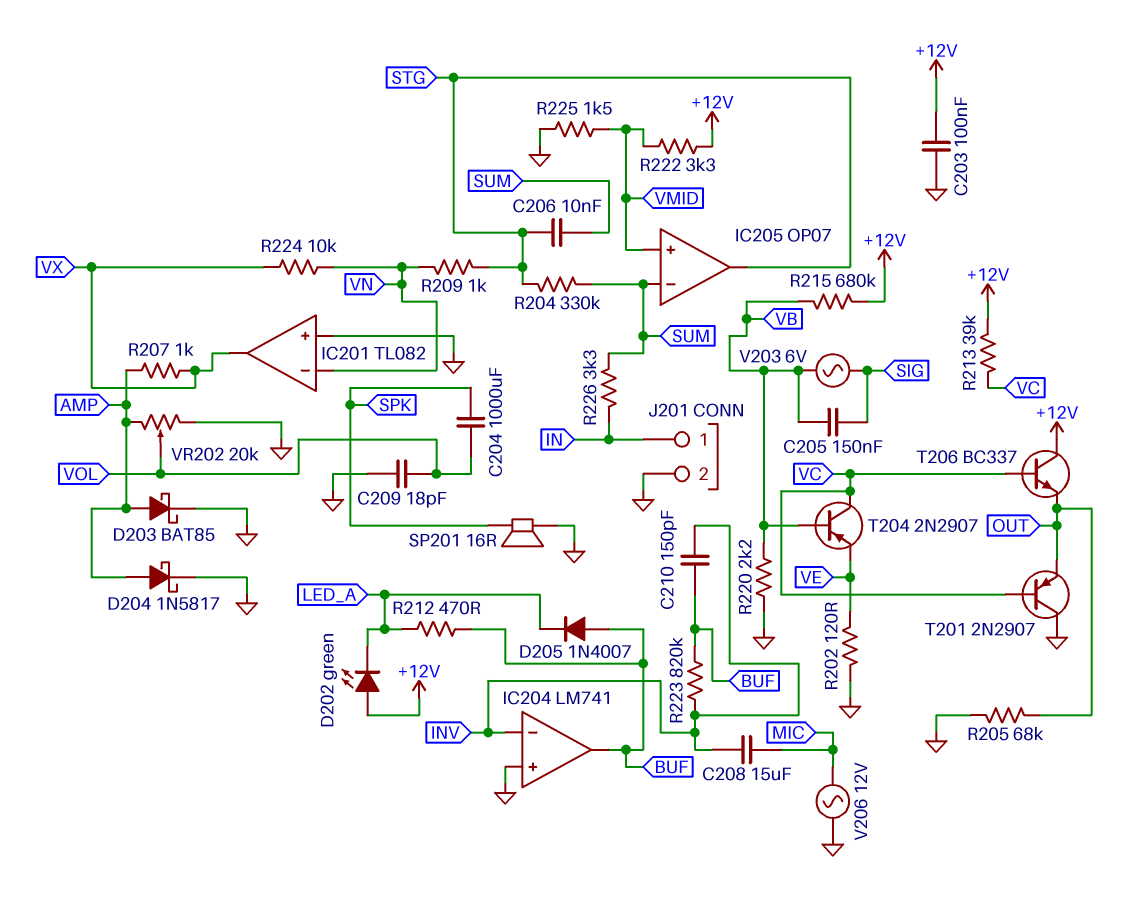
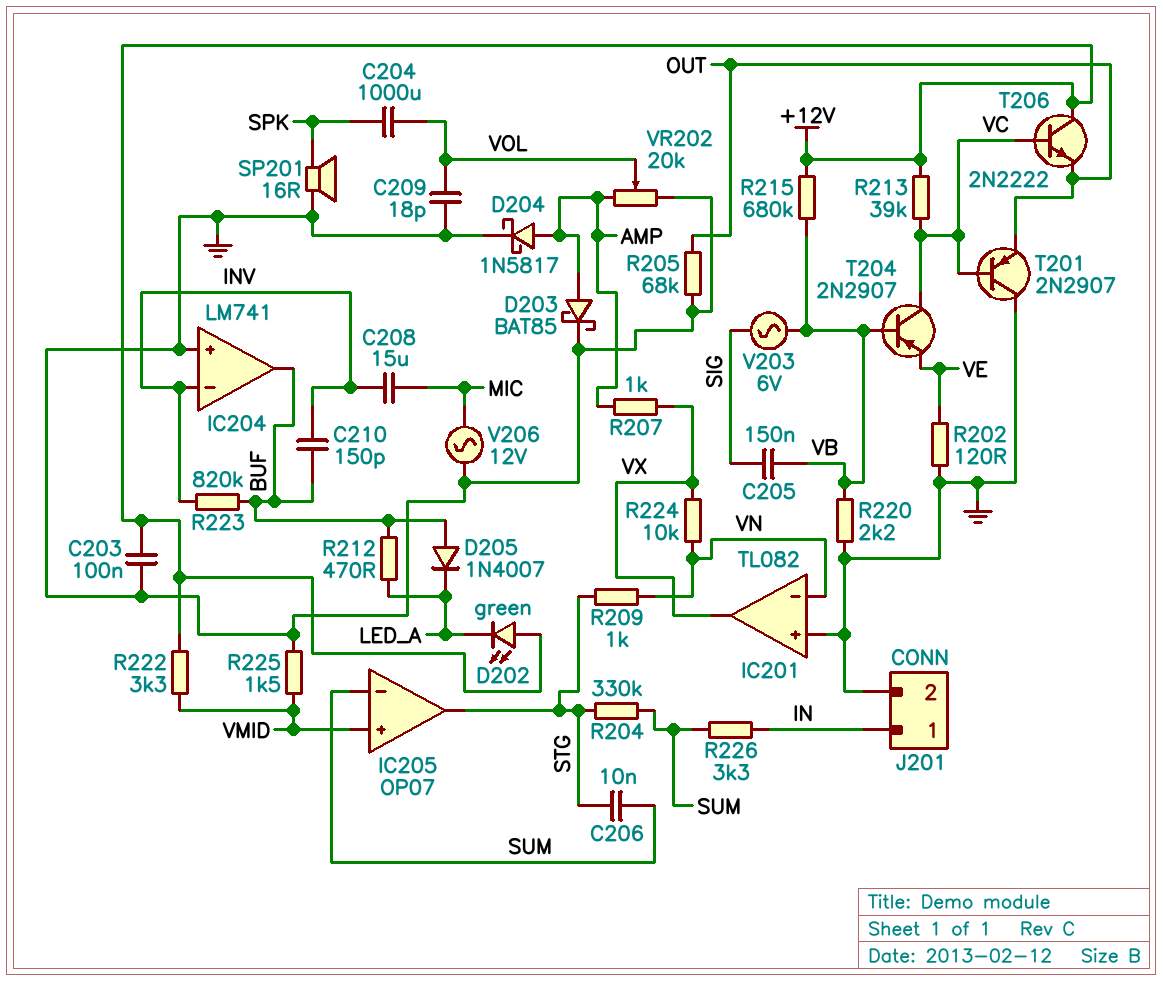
T206: NPN BC337 (B VC, C +12V, E OUT) -> NPN 2N2222 (B VC, C +12V, E OUT)

